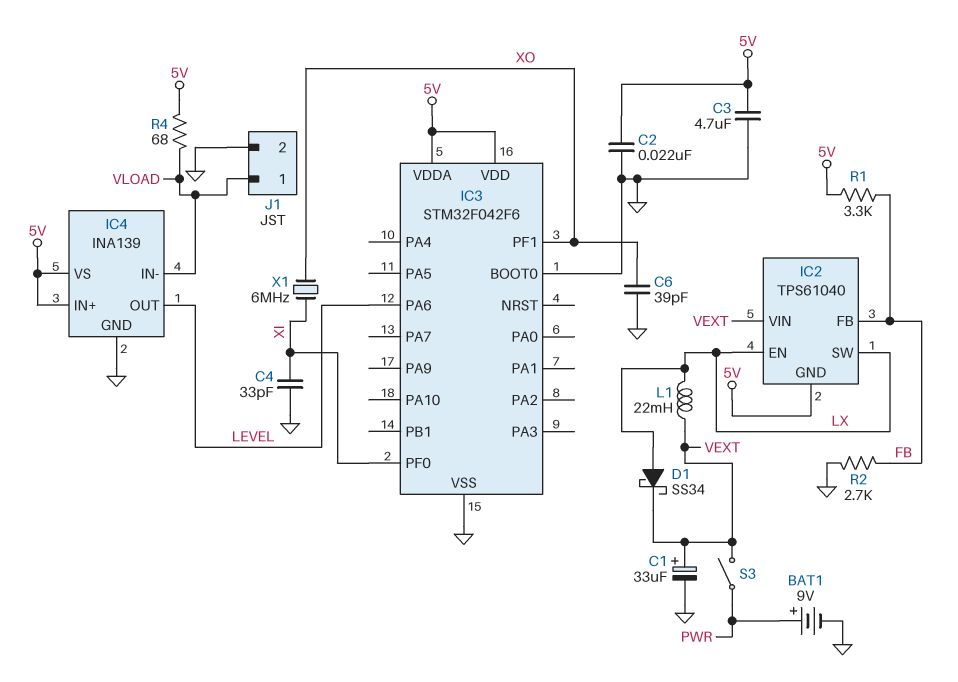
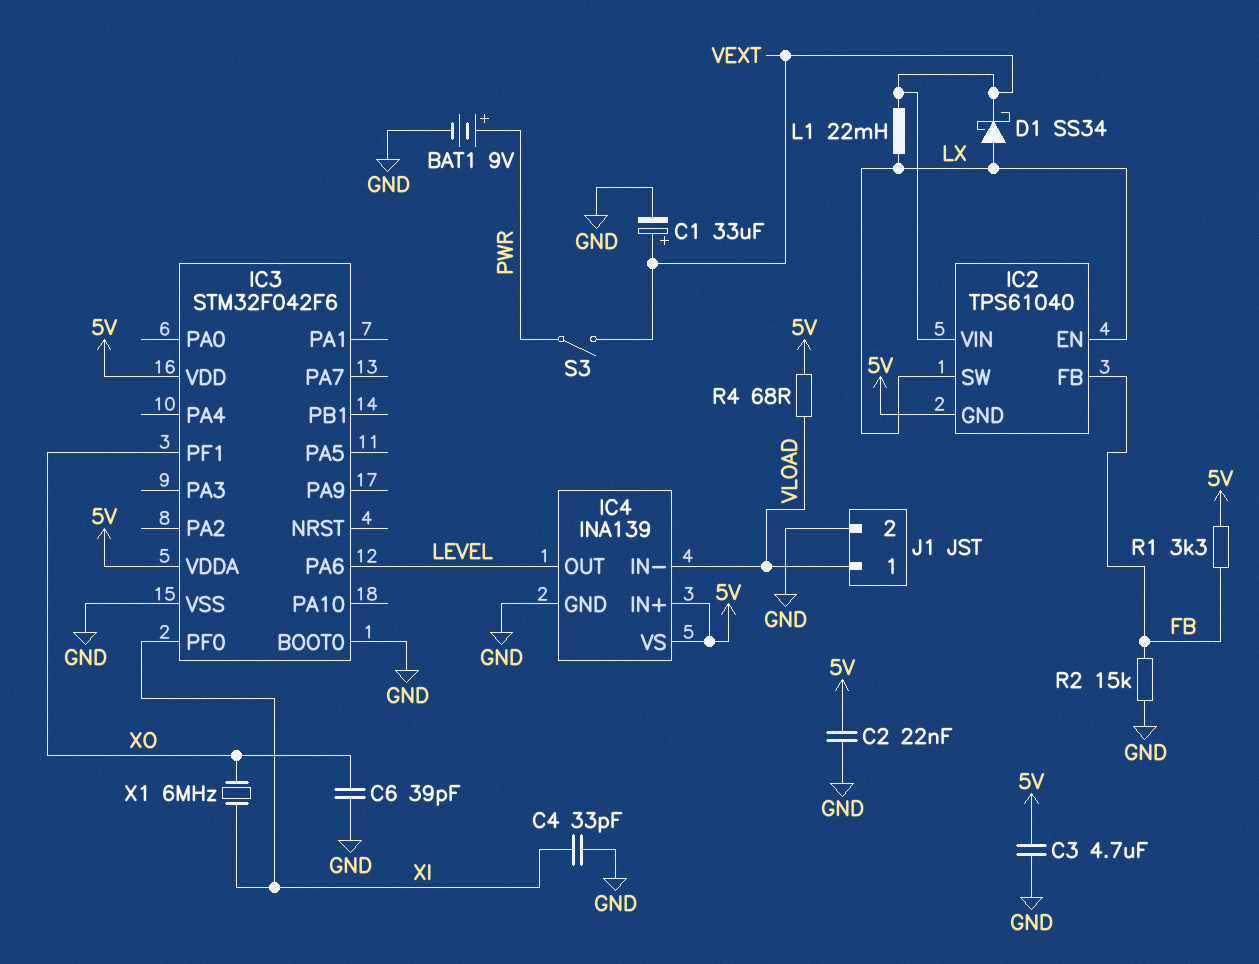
R2: 2.7k (FB, GND) -> 15k (FB, GND)

